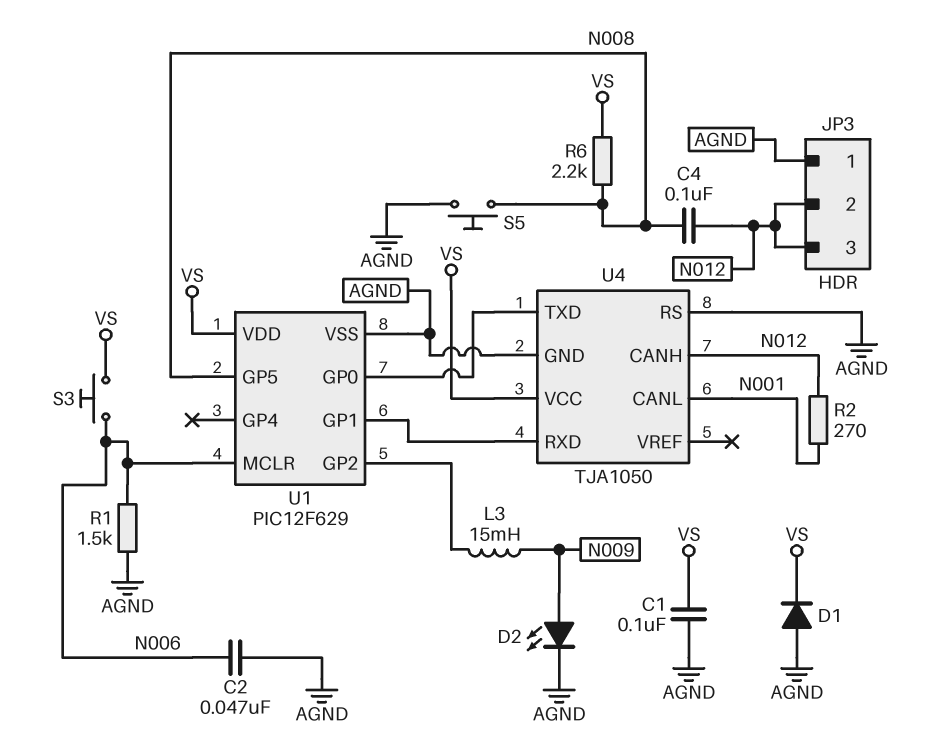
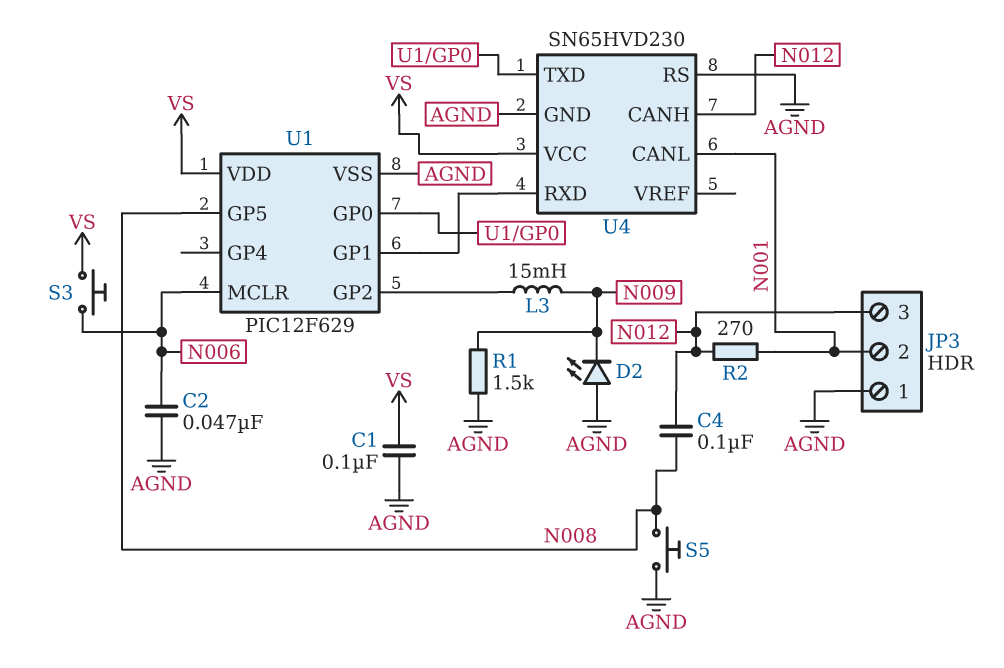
D1: diode (A AGND, K VS) -> none
D2: LED (A N009, K AGND) -> LED (A AGND, K N009)
JP3 pin 2: N012 -> N001
R1: 1.5k (AGND, N006) -> 1.5k (AGND, N009)
R6: 2.2k (N008, VS) -> none
U4: TJA1050 -> SN65HVD230

